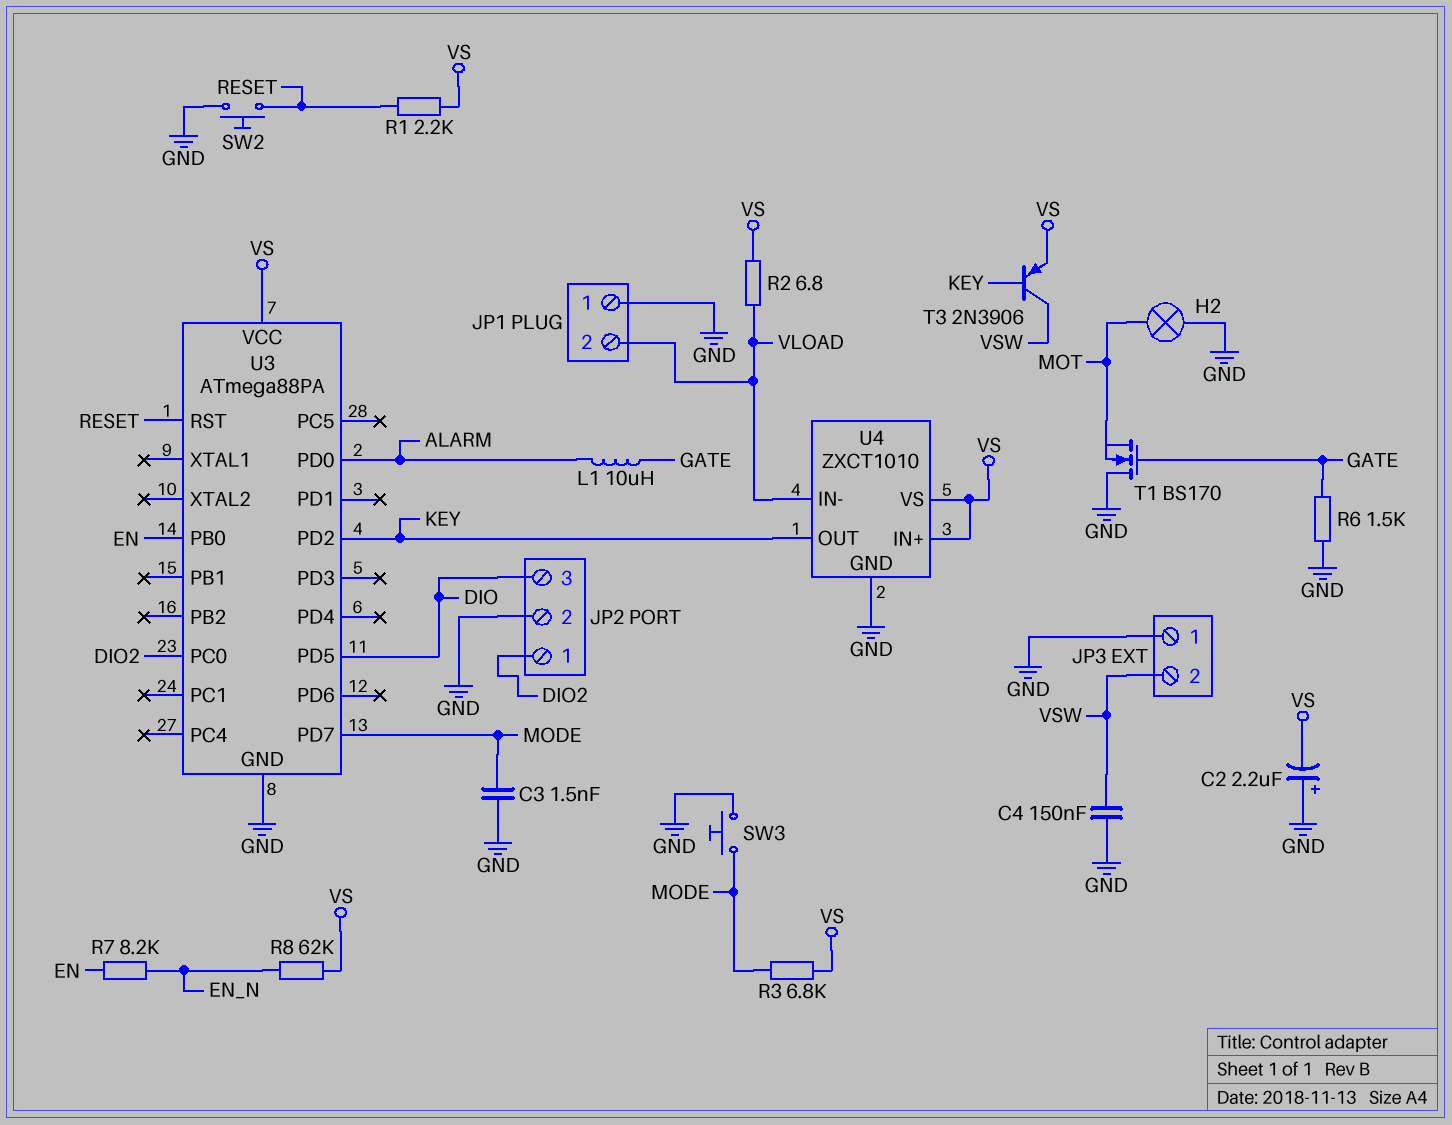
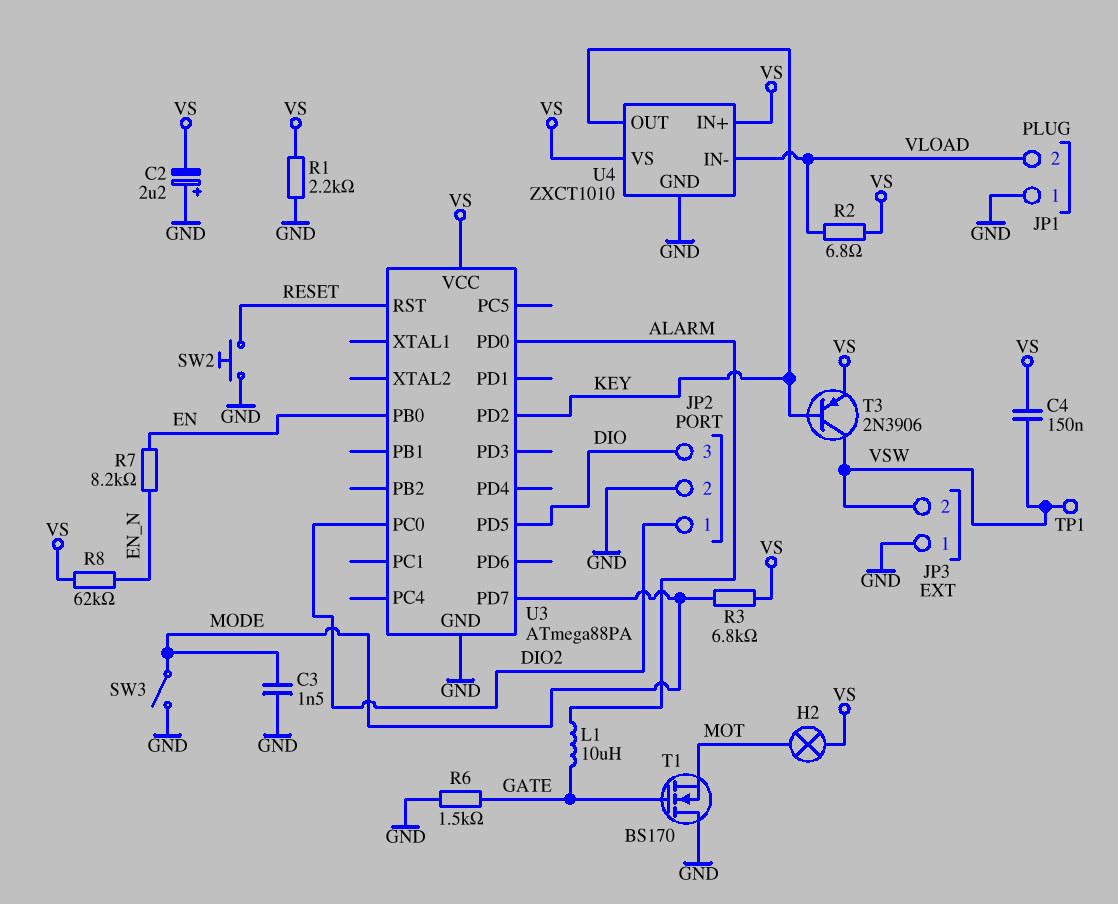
C4: 150nF (GND, VSW) -> 150nF (VS, VSW)
H2: lamp (GND, MOT) -> lamp (MOT, VS)
R1: 2.2k (RESET, VS) -> 2.2k (GND, VS)
SW3: button (GND, MODE) -> switch (GND, MODE)
TP1: none -> test point (VSW)

